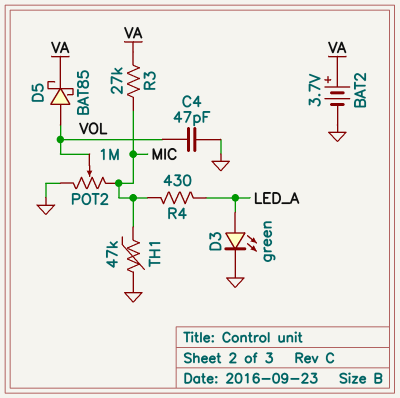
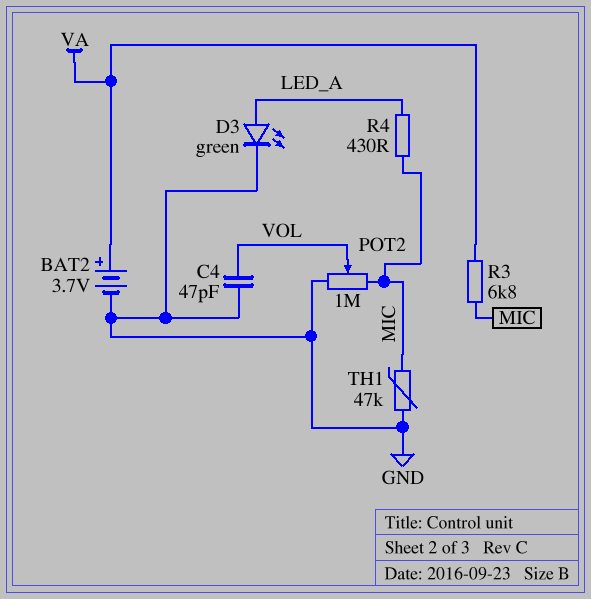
D5: schottky BAT85 (A VOL, K VA) -> none
R3: 27k (MIC, VA) -> 6.8k (MIC, VA)

